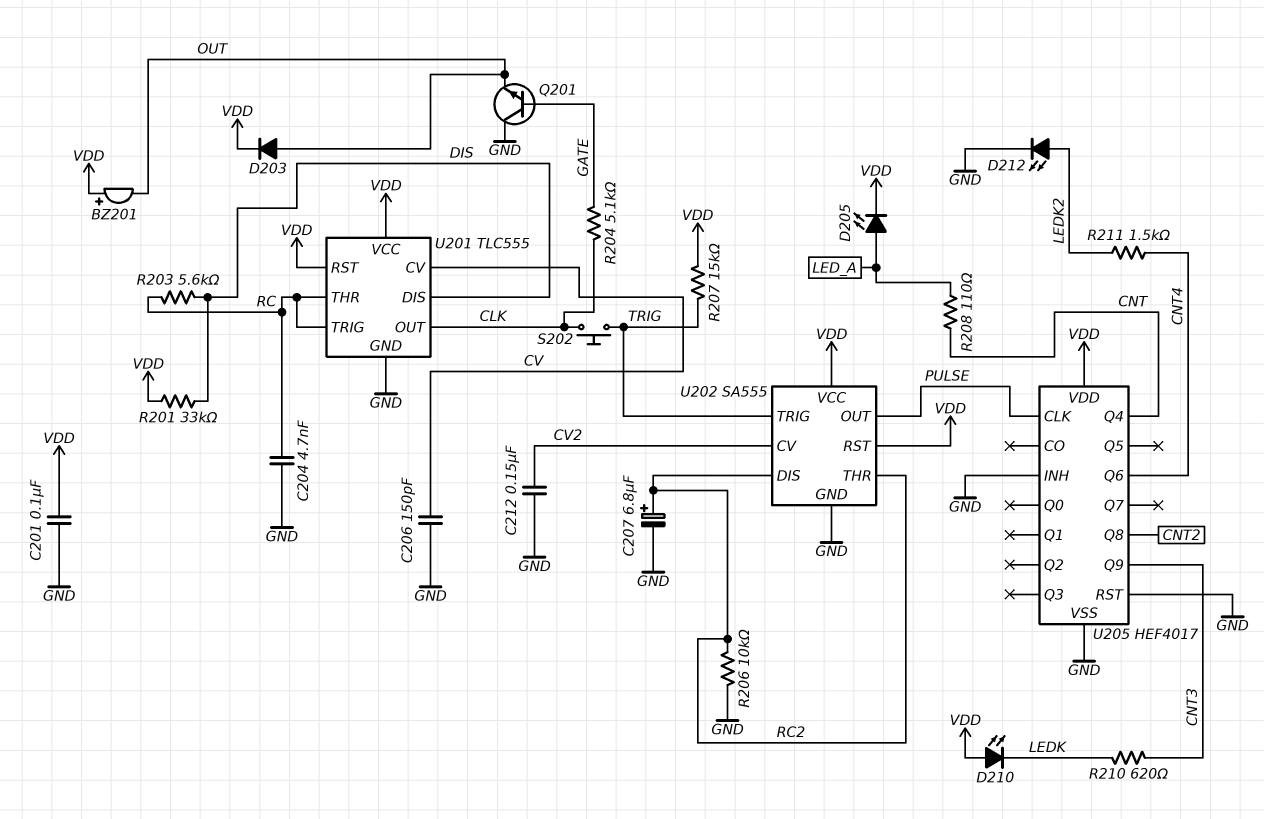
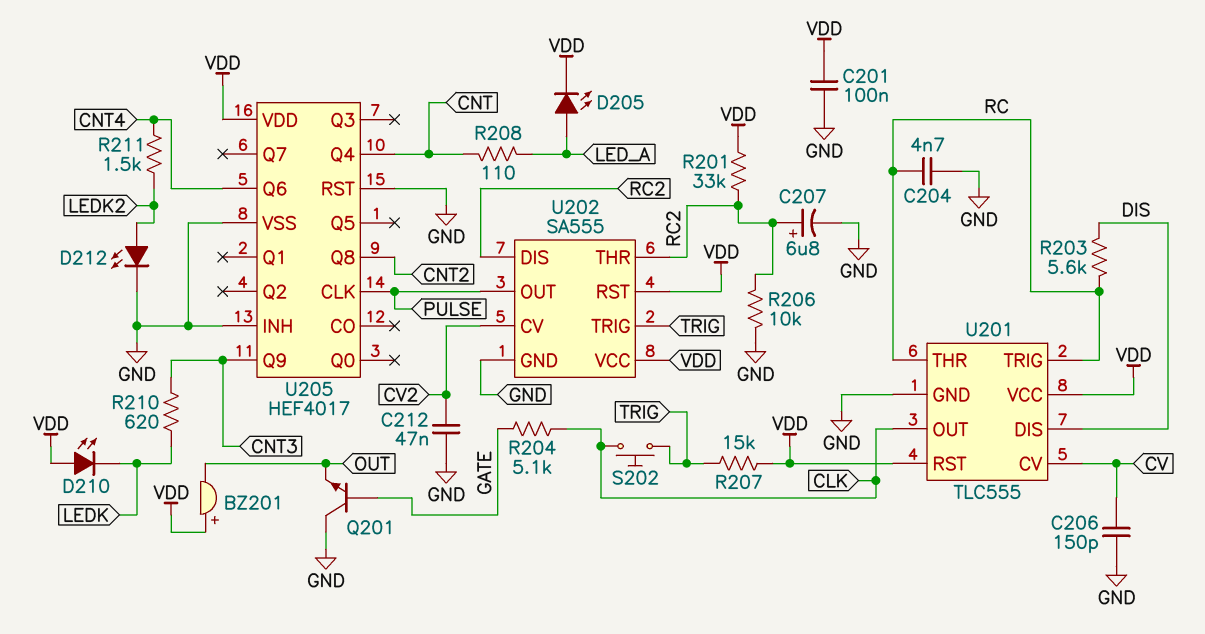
C212: 150nF (CV2, GND) -> 47nF (CV2, GND)
D203: diode (A OUT, K VDD) -> none
R201: 33k (DIS, VDD) -> 33k (RC2, VDD)

